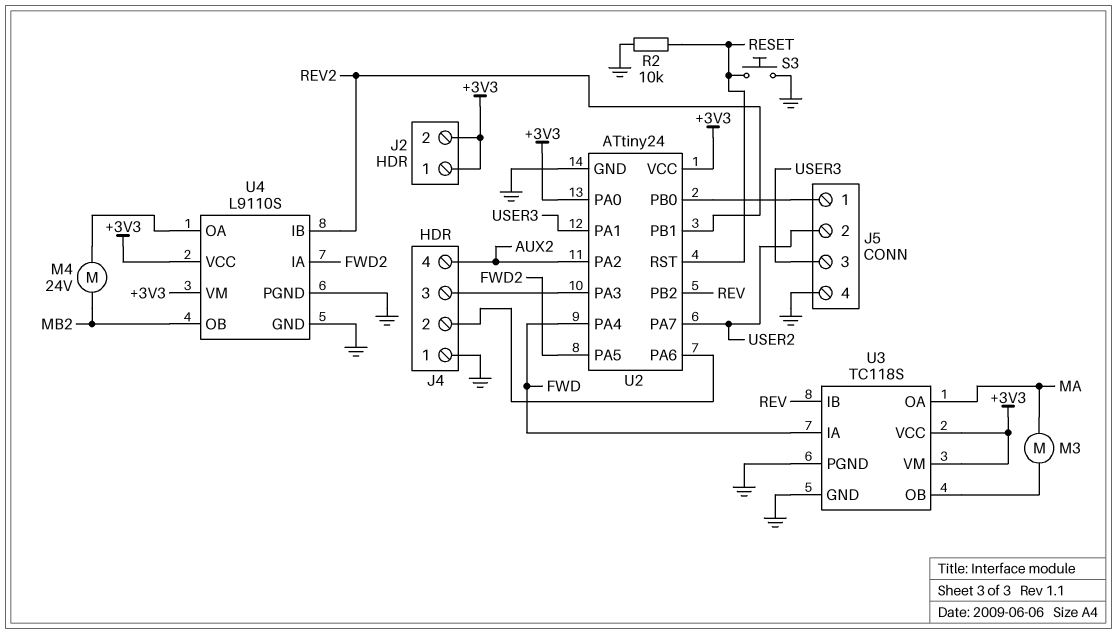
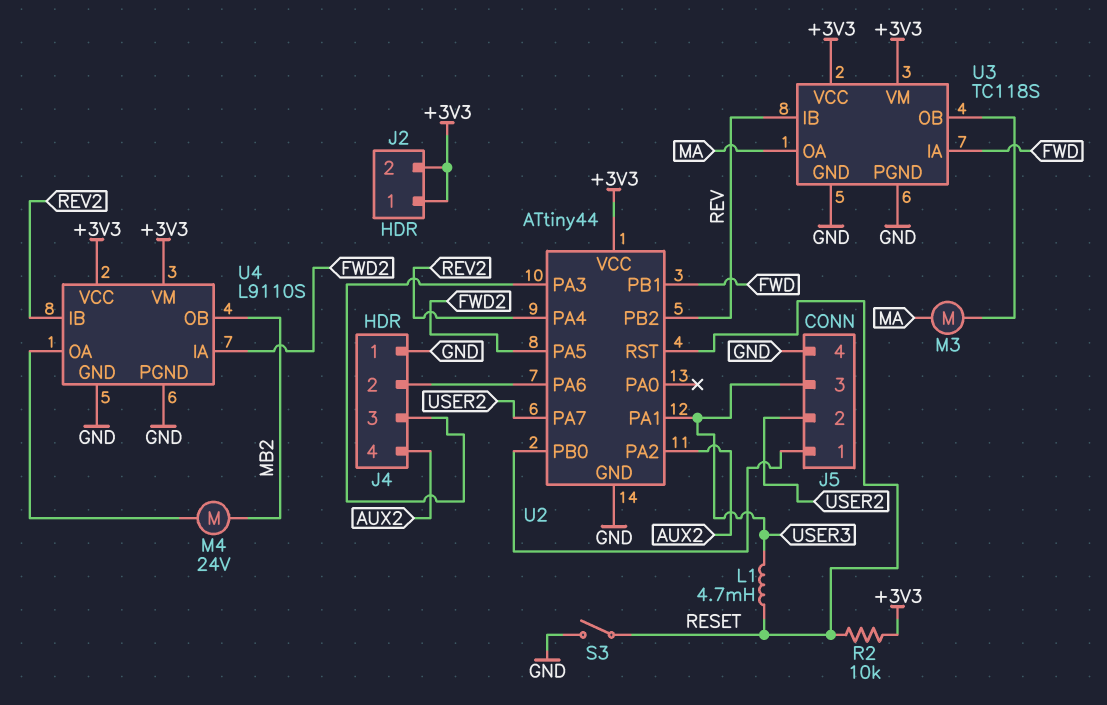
L1: none -> 4.7mH (RESET, USER3)
R2: 10k (GND, RESET) -> 10k (+3V3, RESET)
S3: button (GND, RESET) -> switch (GND, RESET)
U2: ATtiny24 -> ATtiny44
U2 pin PA0: +3V3 -> none
U2 pin PA4: FWD -> REV2
U2 pin PB1: REV2 -> FWD

